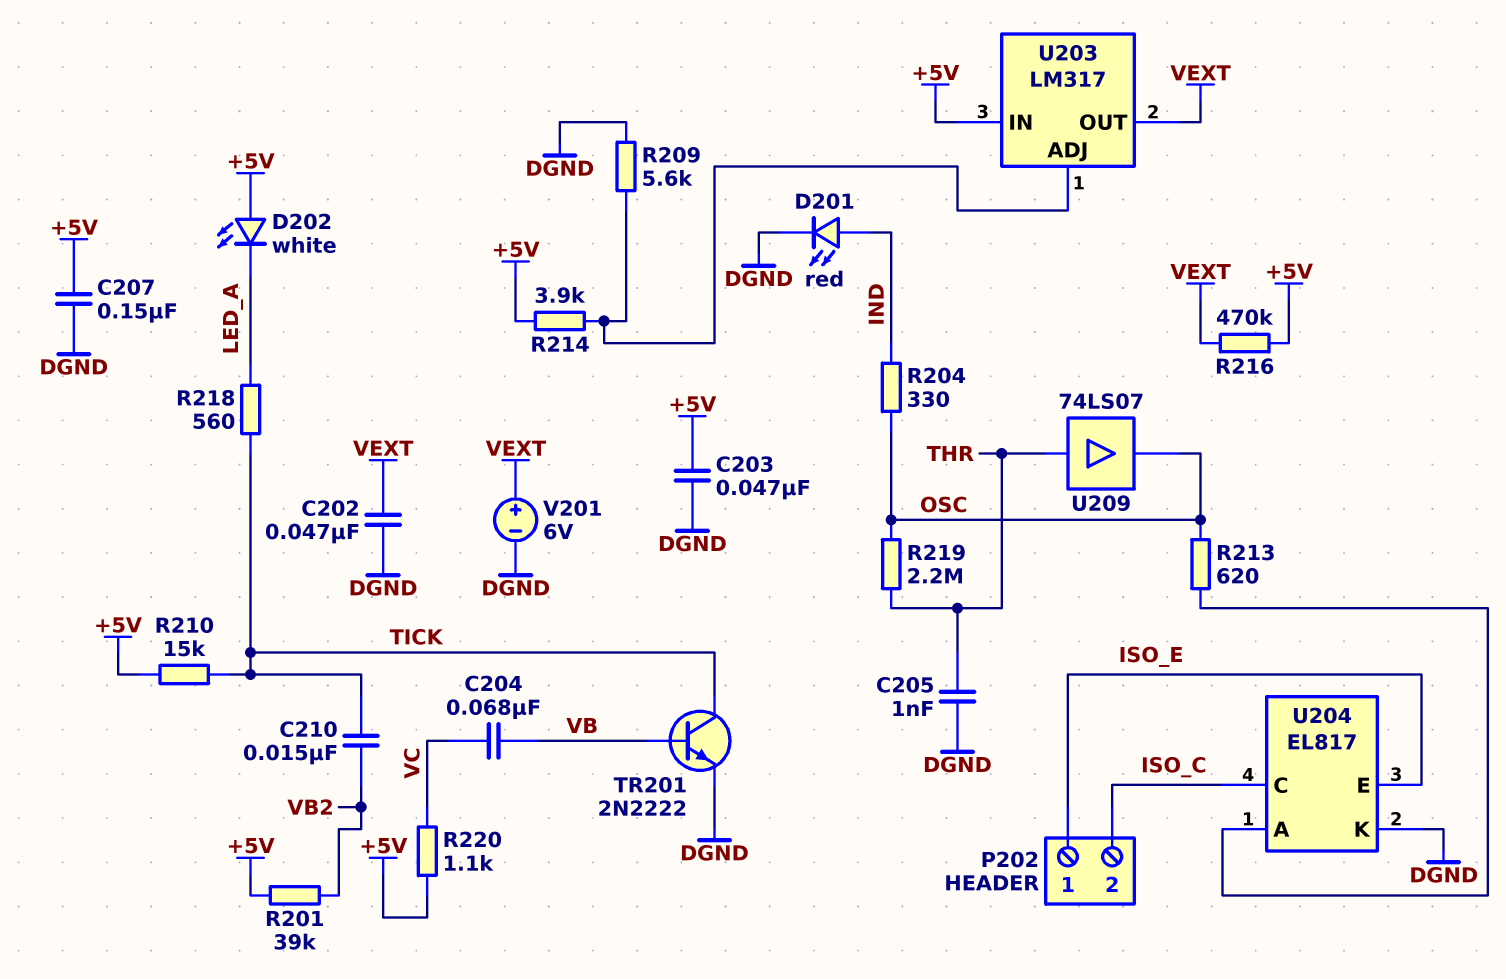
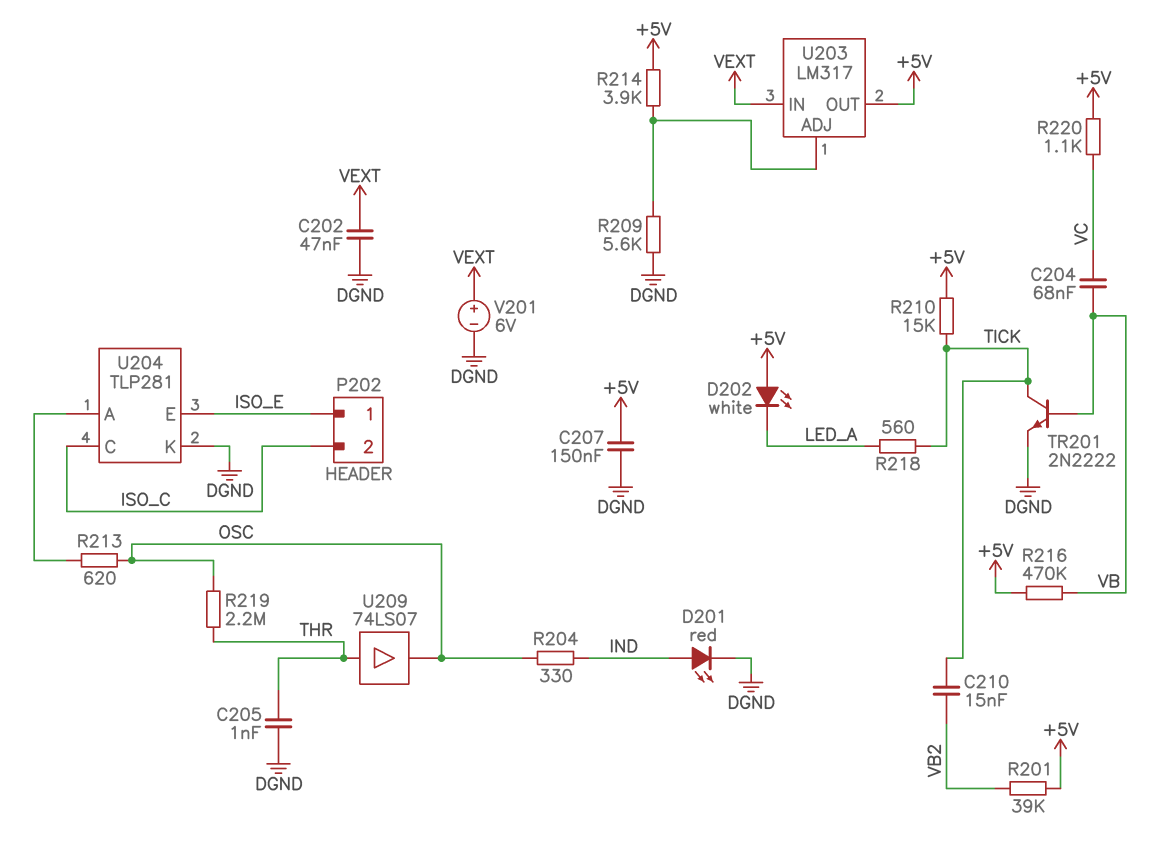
C203: 47nF (+5V, DGND) -> none
R216: 470k (+5V, VEXT) -> 470k (+5V, VB)
U203 pin IN: +5V -> VEXT
U203 pin OUT: VEXT -> +5V
U204: EL817 -> TLP281

